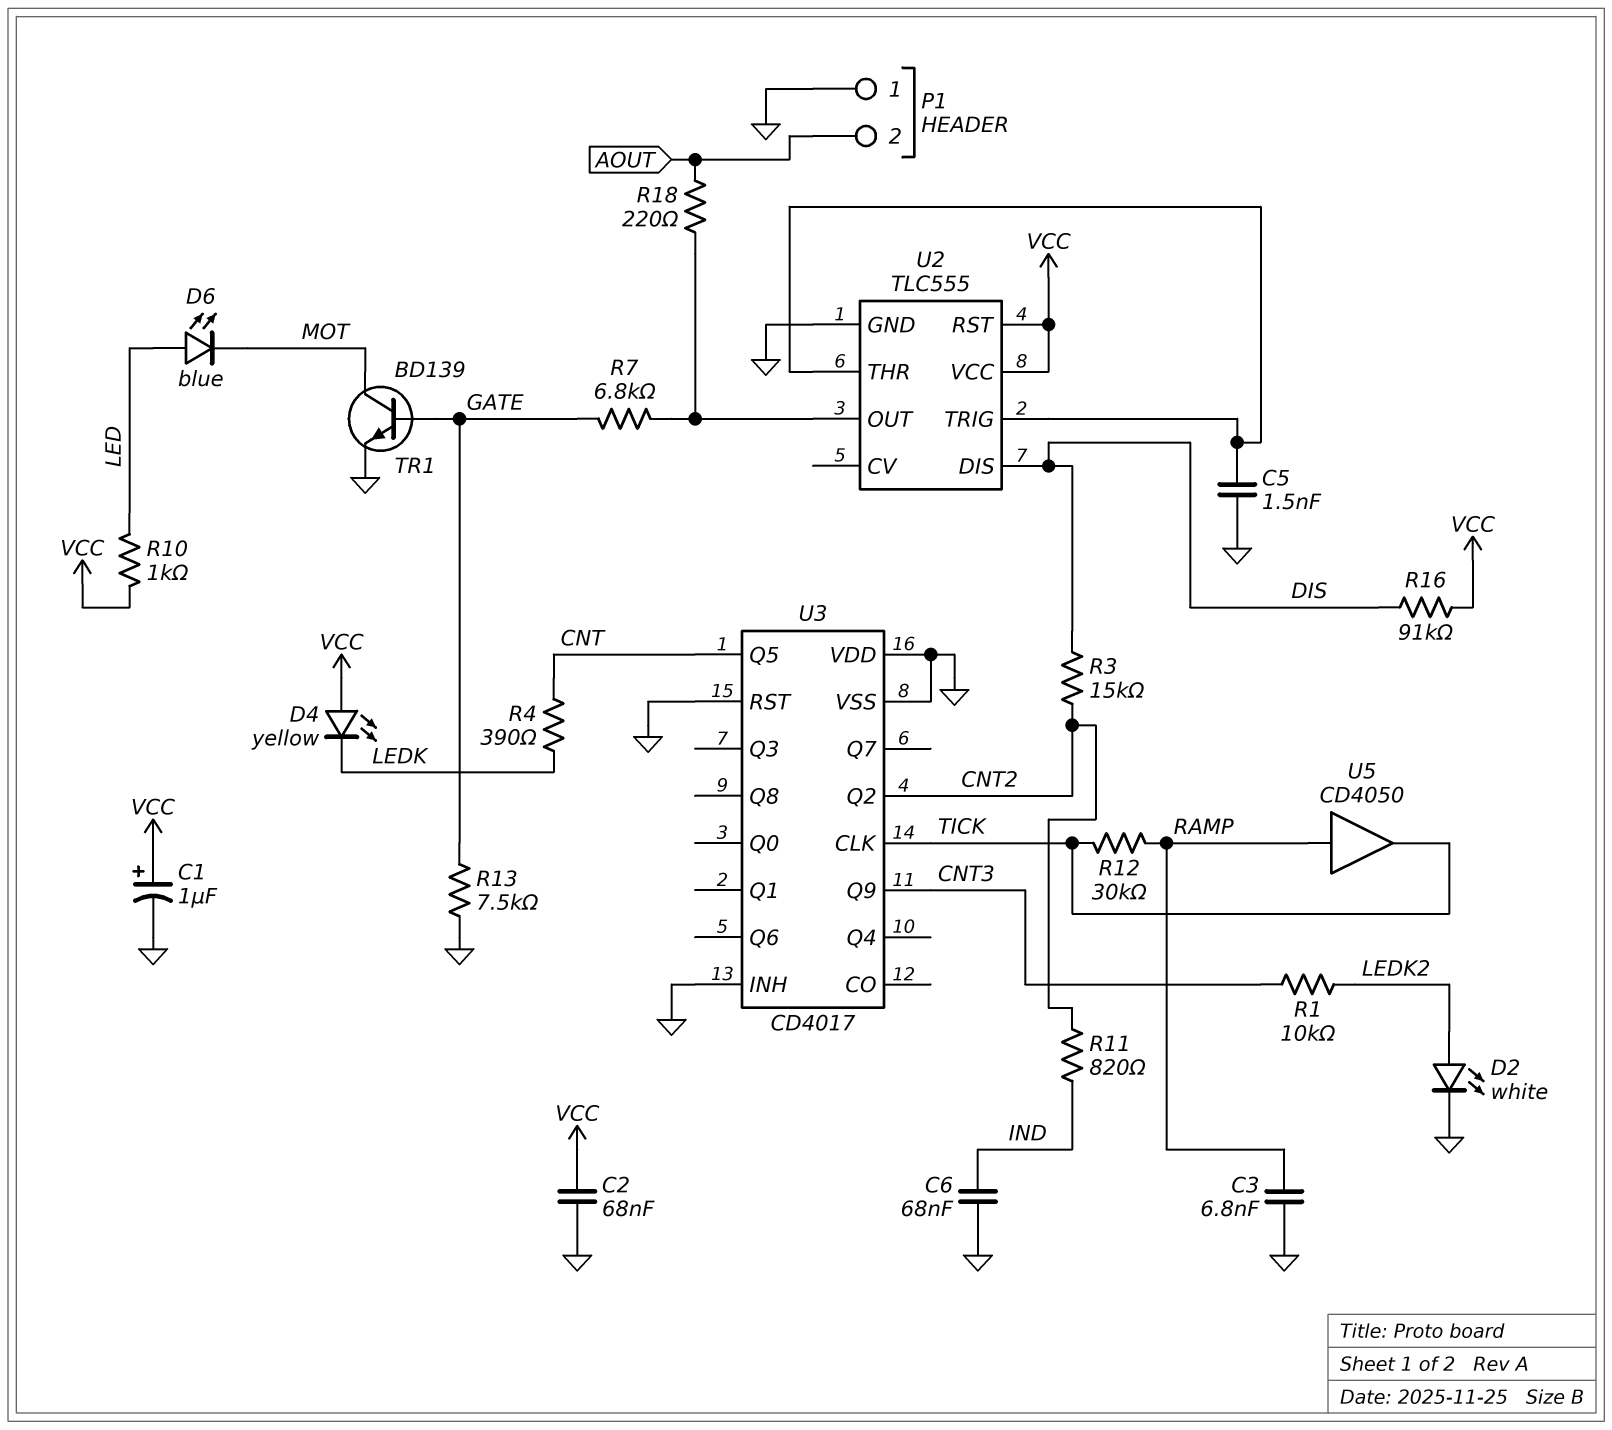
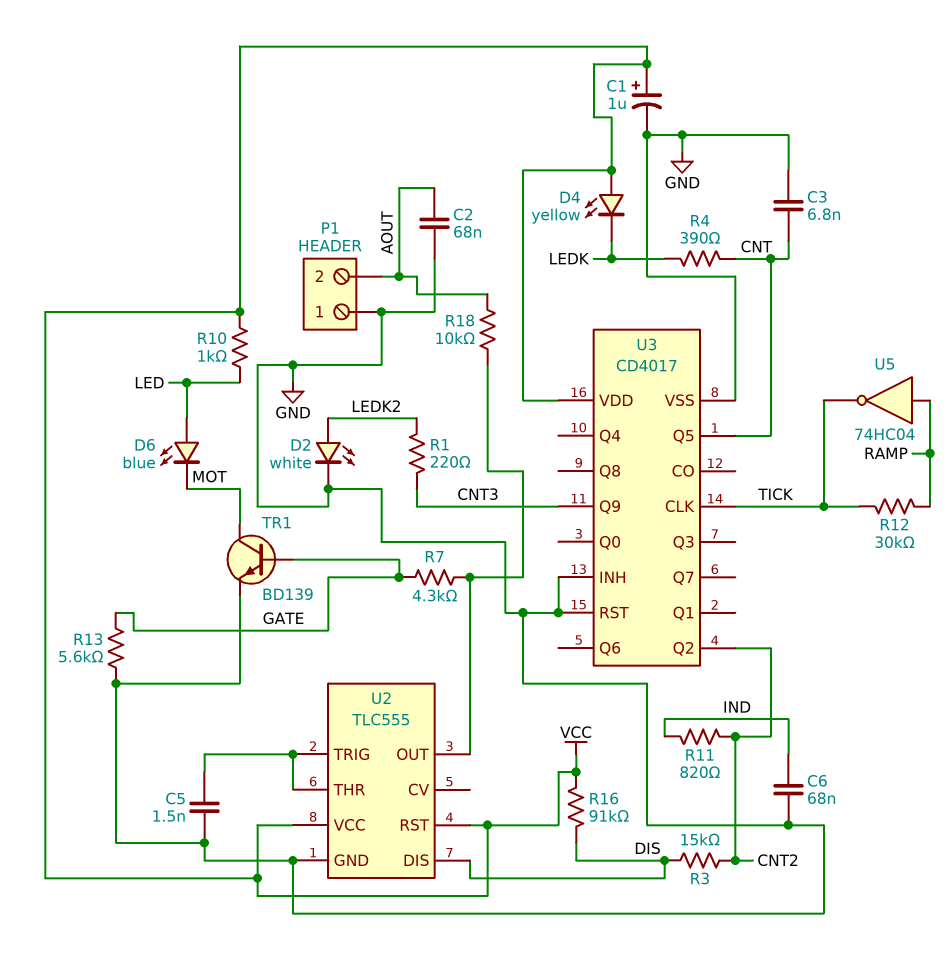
C2: 68nF (GND, VCC) -> 68nF (AOUT, GND)
C3: 6.8nF (GND, RAMP) -> 6.8nF (CNT, GND)
R1: 10k (CNT3, LEDK2) -> 220 (CNT3, LEDK2)
R7: 6.8k (GATE, U2/OUT) -> 4.3k (GATE, U2/OUT)
R13: 7.5k (GATE, GND) -> 5.6k (GATE, GND)
R18: 220 (AOUT, U2/OUT) -> 10k (AOUT, U2/OUT)
U3 pin VDD: GND -> VCC
U5: buffer CD4050 (in RAMP, out TICK) -> NOT 74HC04 (in RAMP, out TICK)

